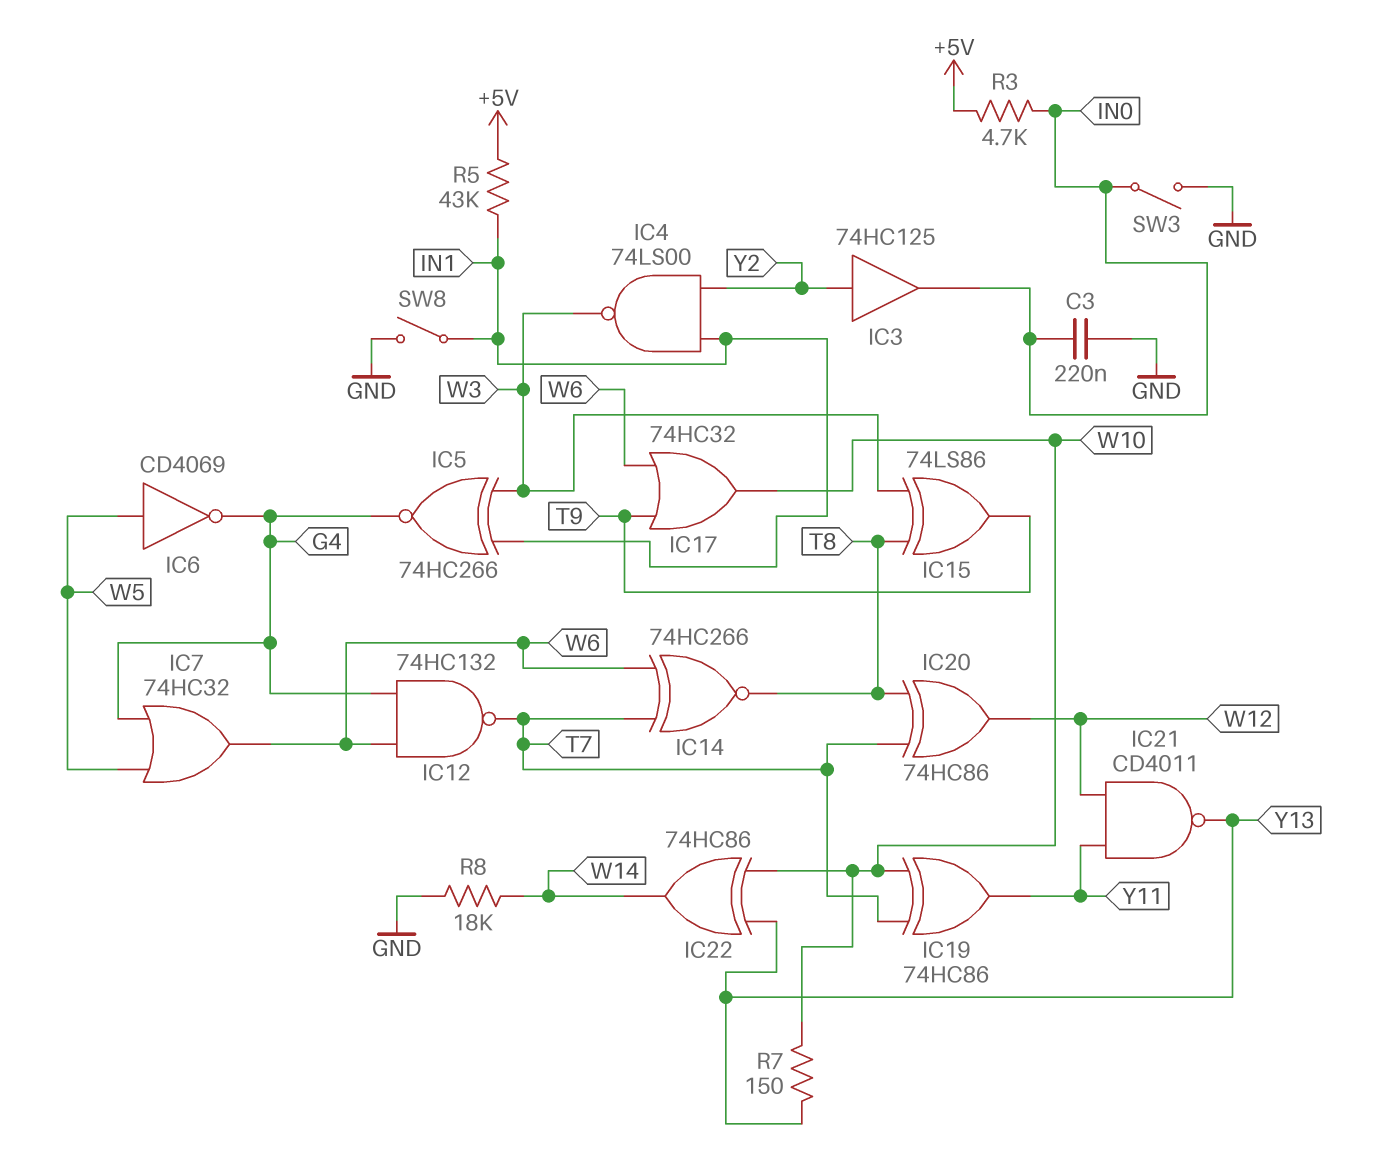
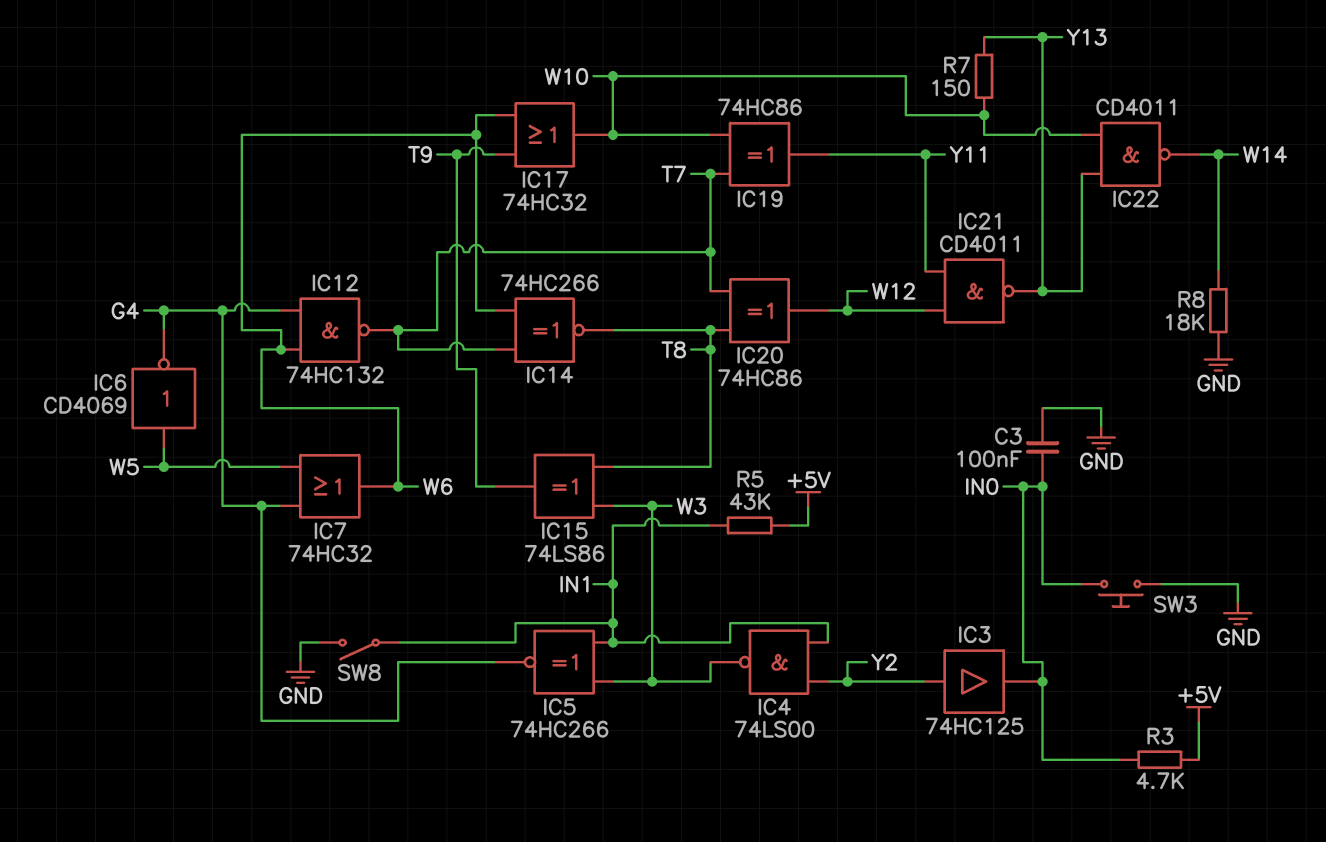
C3: 220nF (GND, IN0) -> 100nF (GND, IN0)
IC22: XOR 74HC86 (in W10, in Y13, out W14) -> NAND CD4011 (in W10, in Y13, out W14)
SW3: switch (GND, IN0) -> button (GND, IN0)

